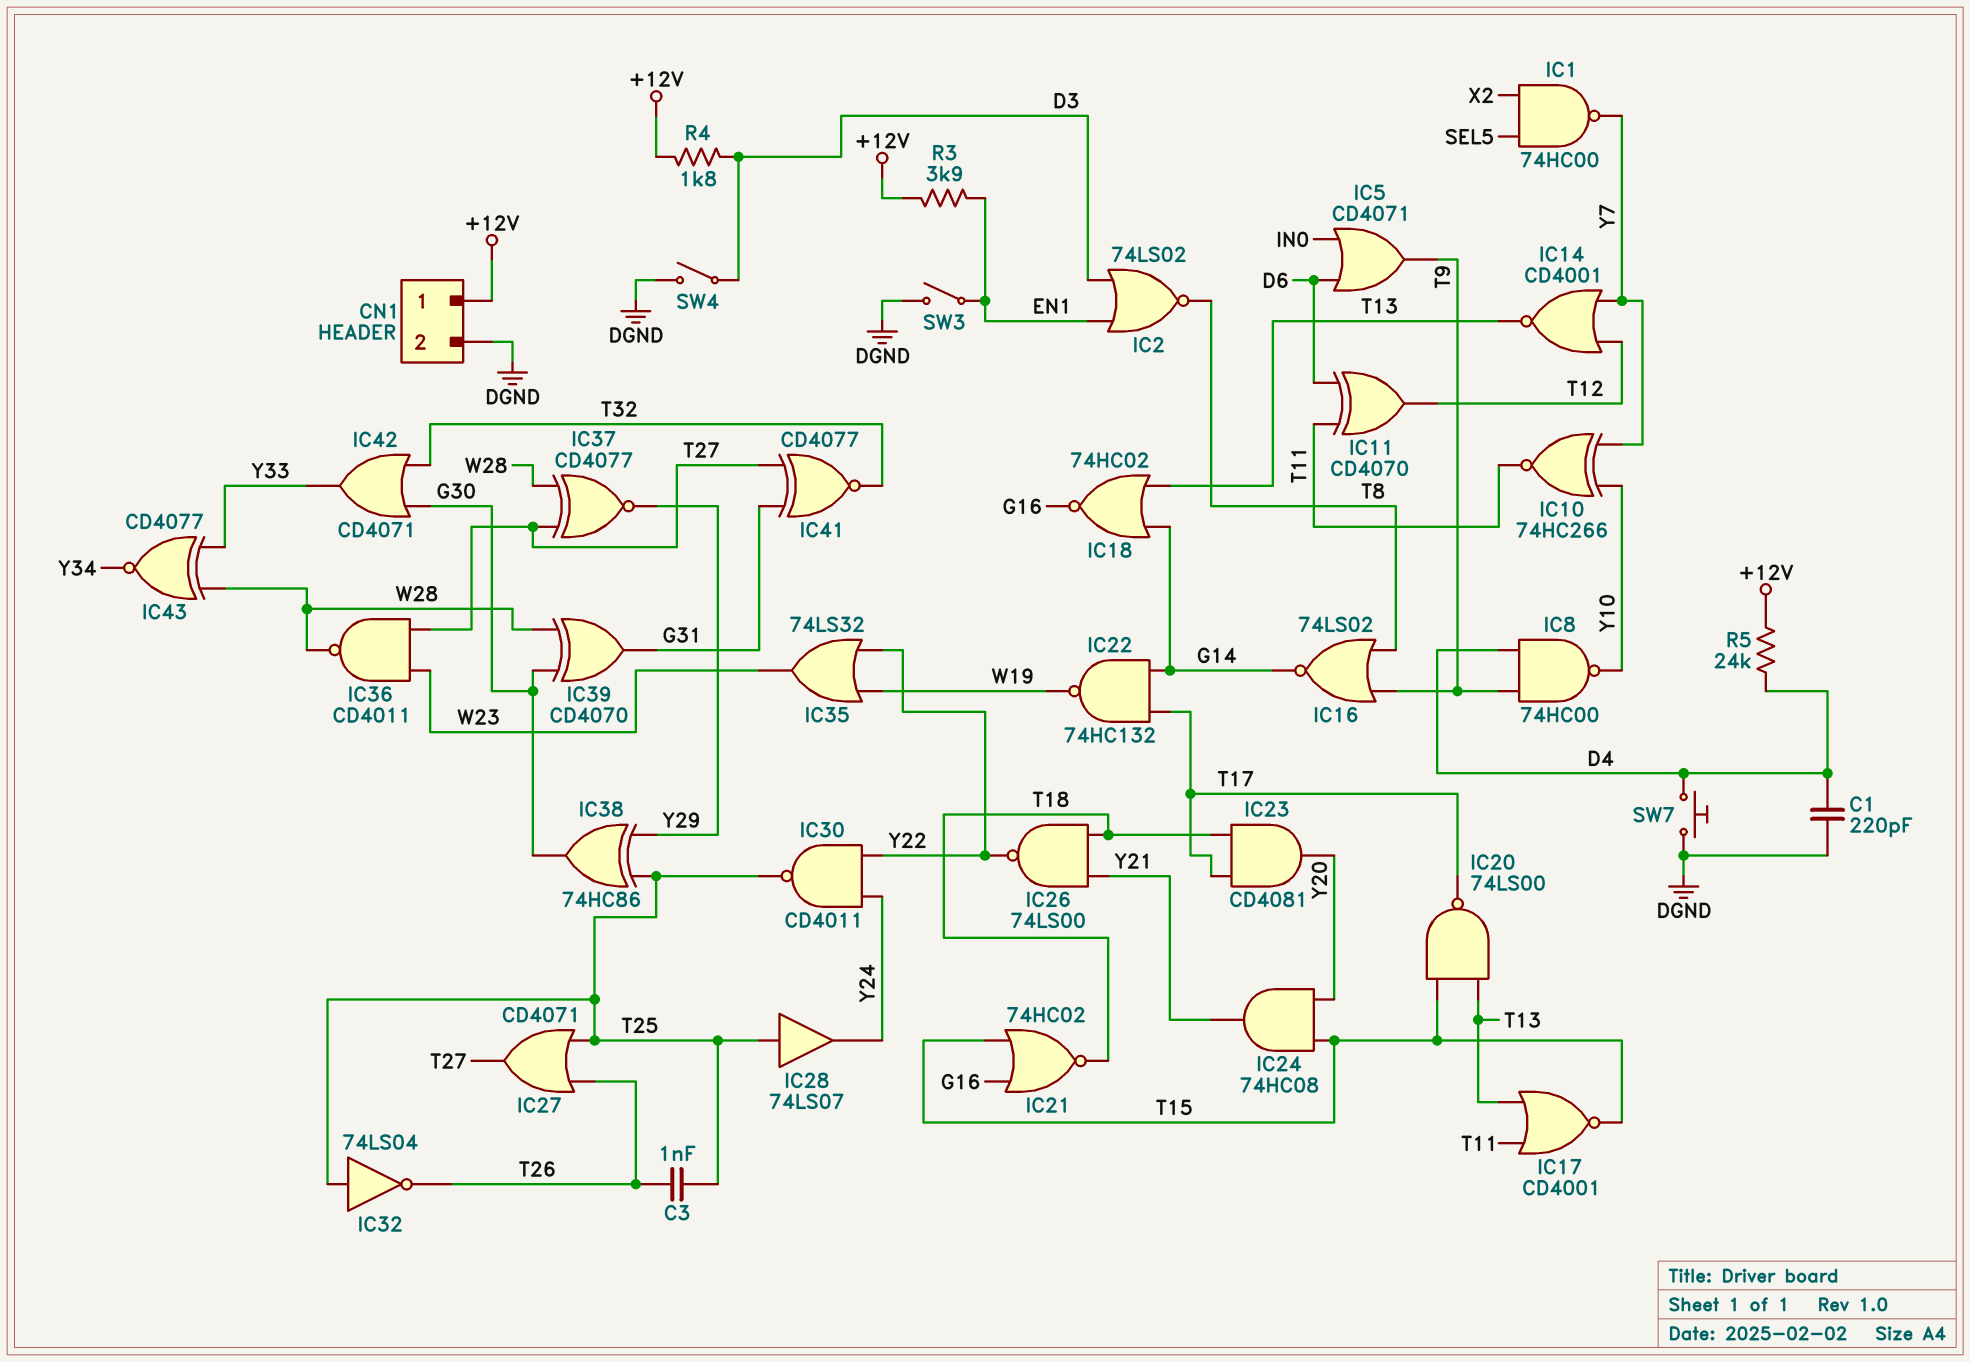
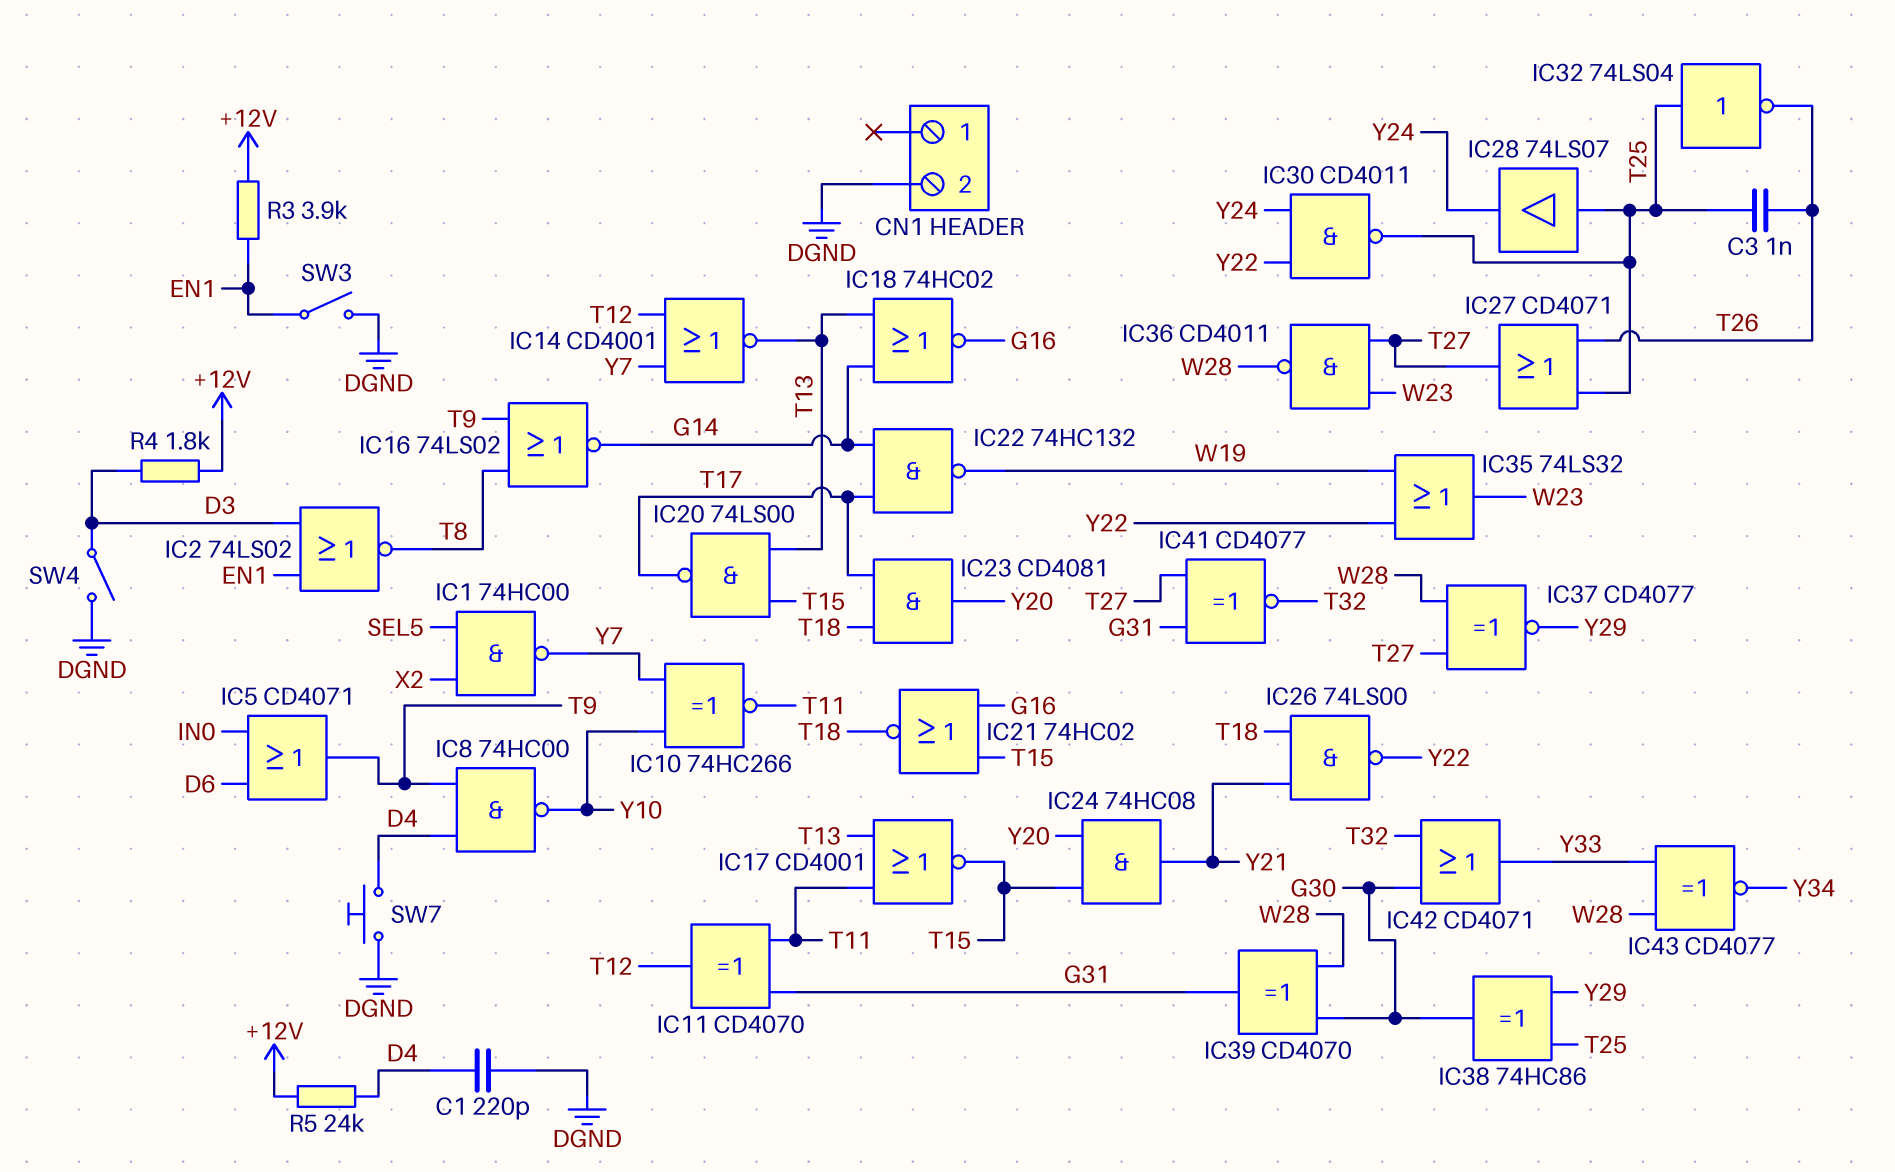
CN1 pin 1: +12V -> none
IC11: XOR CD4070 (in D6, in T11, out T12) -> XOR CD4070 (in G31, in T11, out T12)

